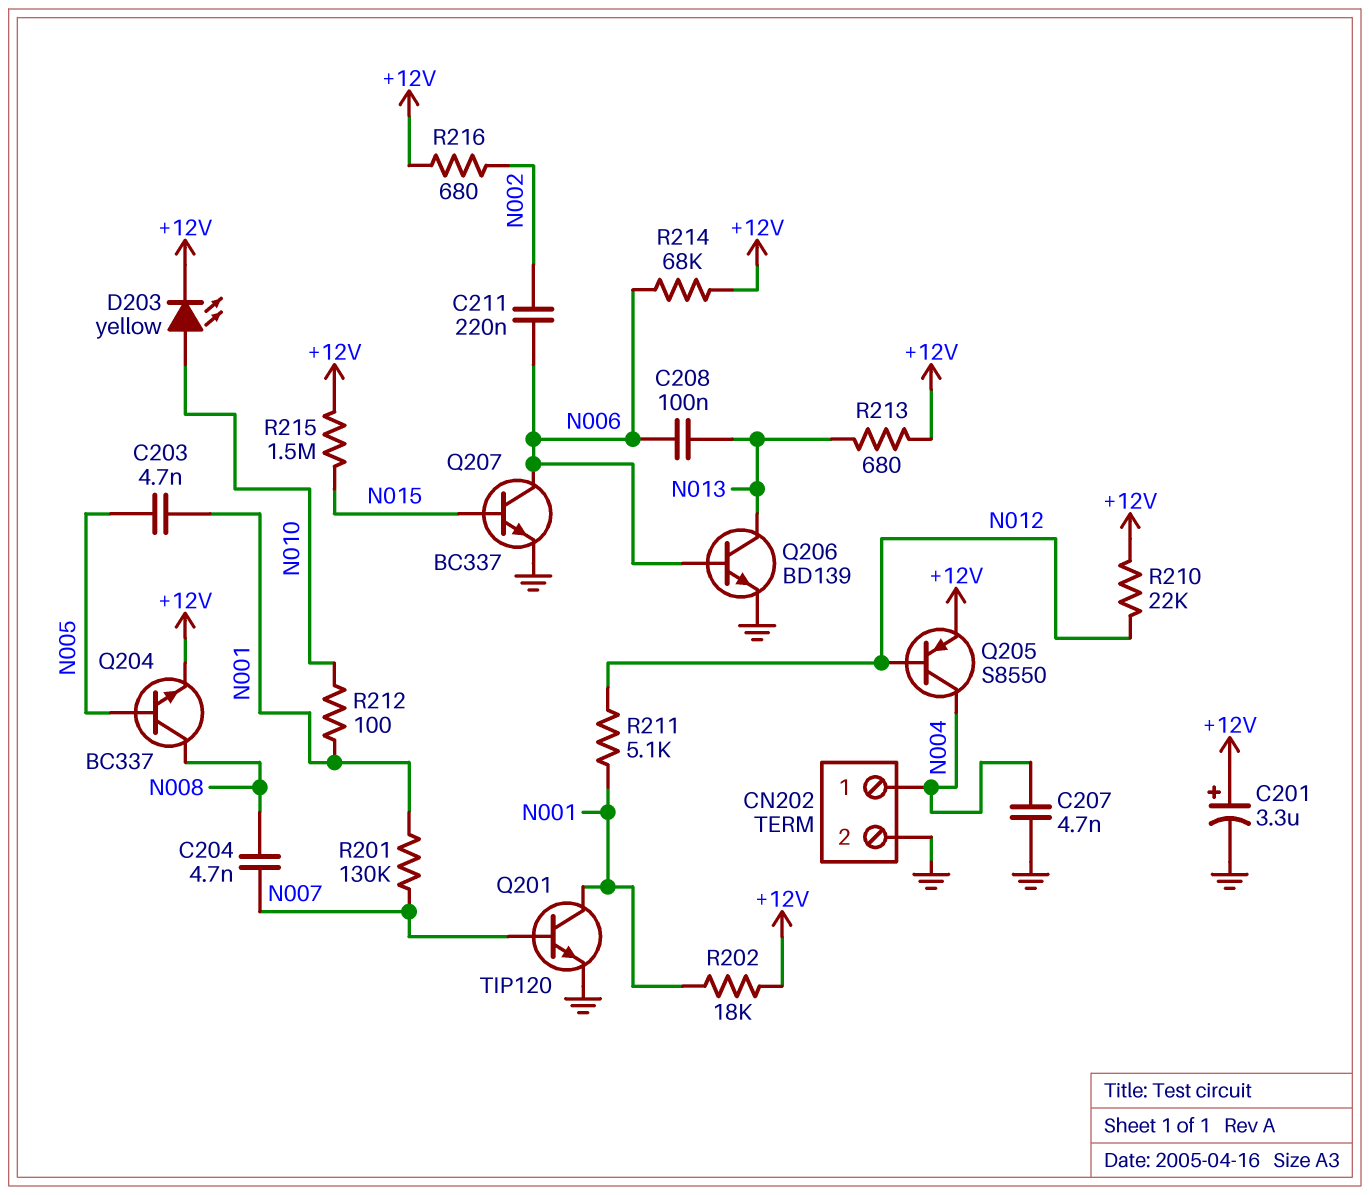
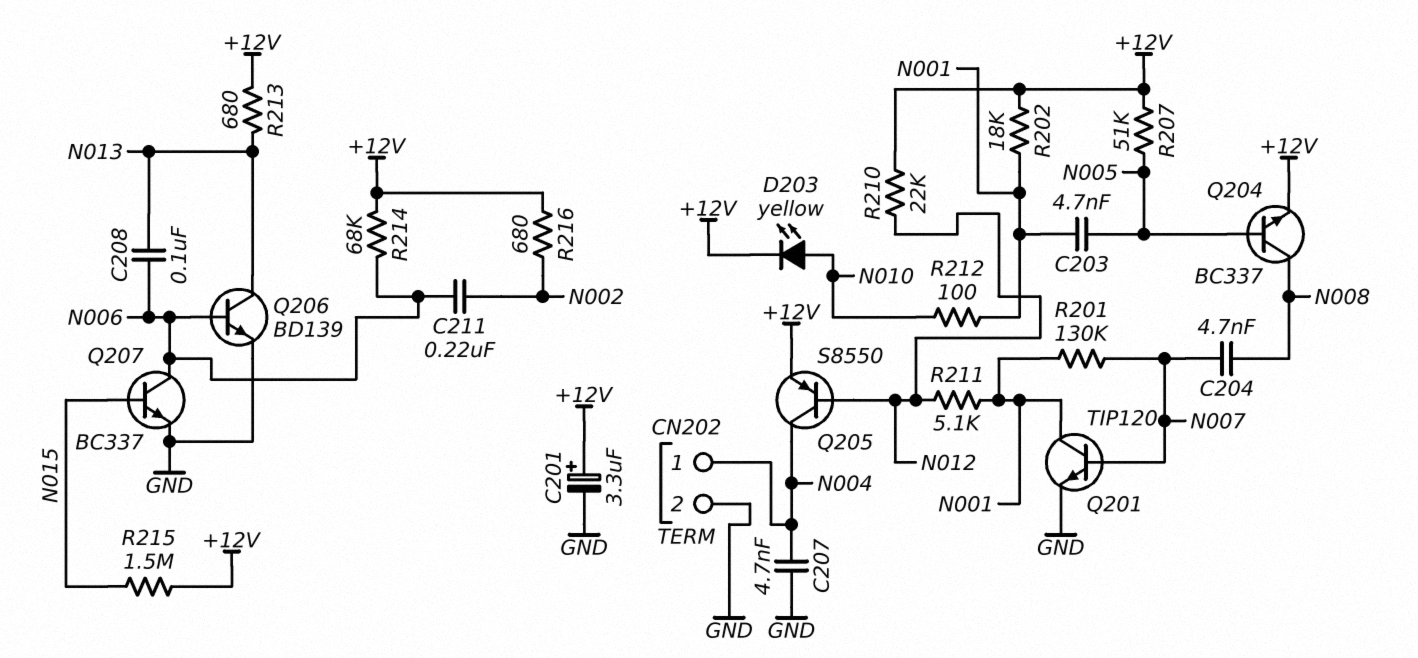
R207: none -> 51k (+12V, N005)

